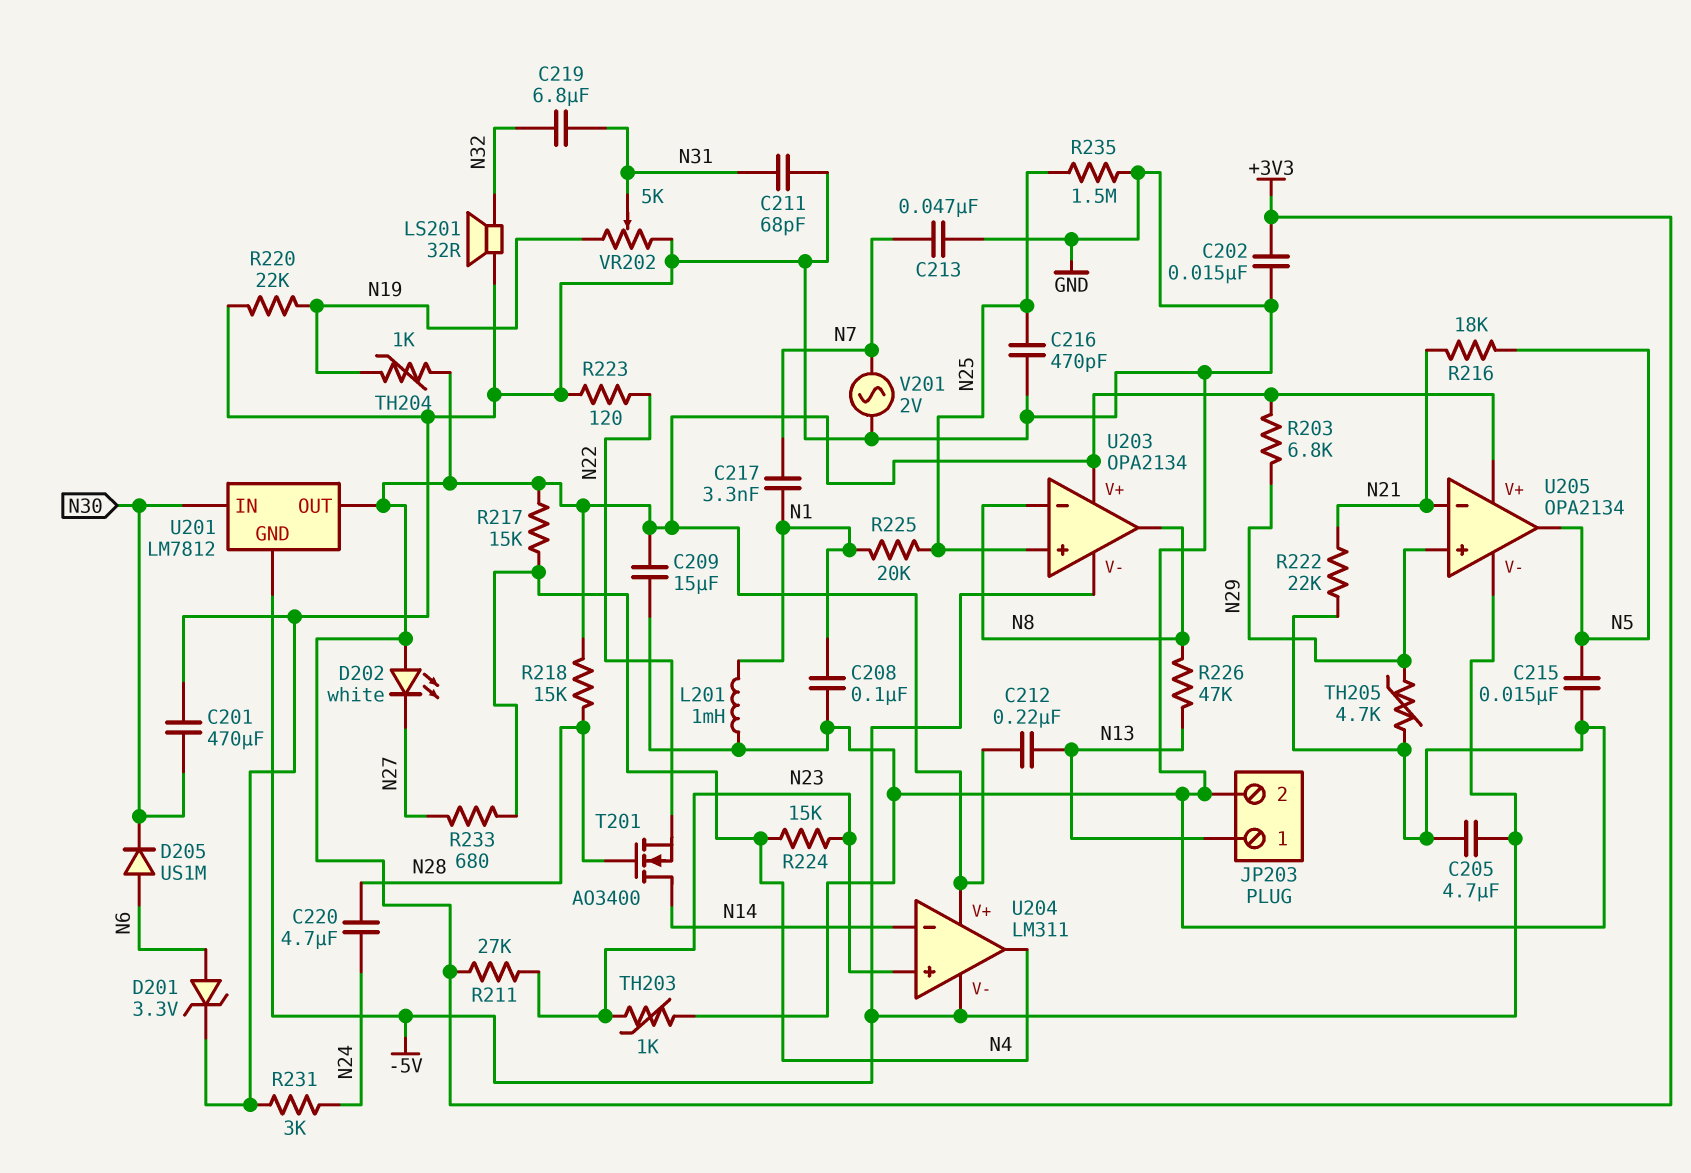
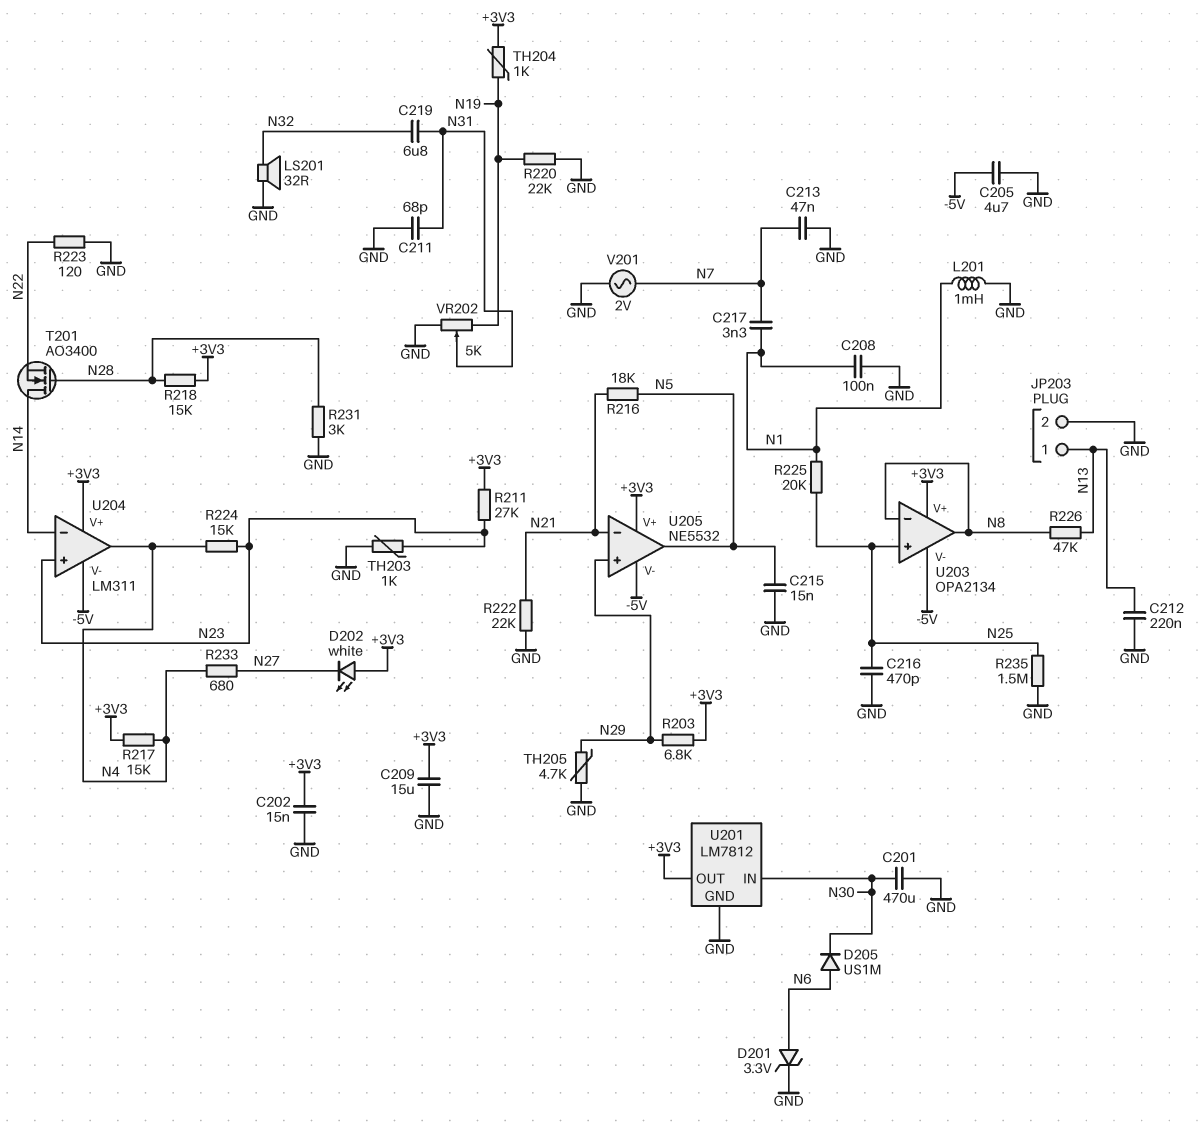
C212: 220nF (+3V3, N13) -> 220nF (GND, N13)
C220: 4.7uF (N24, N28) -> none
R231: 3k (GND, N24) -> 3k (GND, N28)
U201 pin GND: -5V -> GND
U205: OPA2134 -> NE5532

